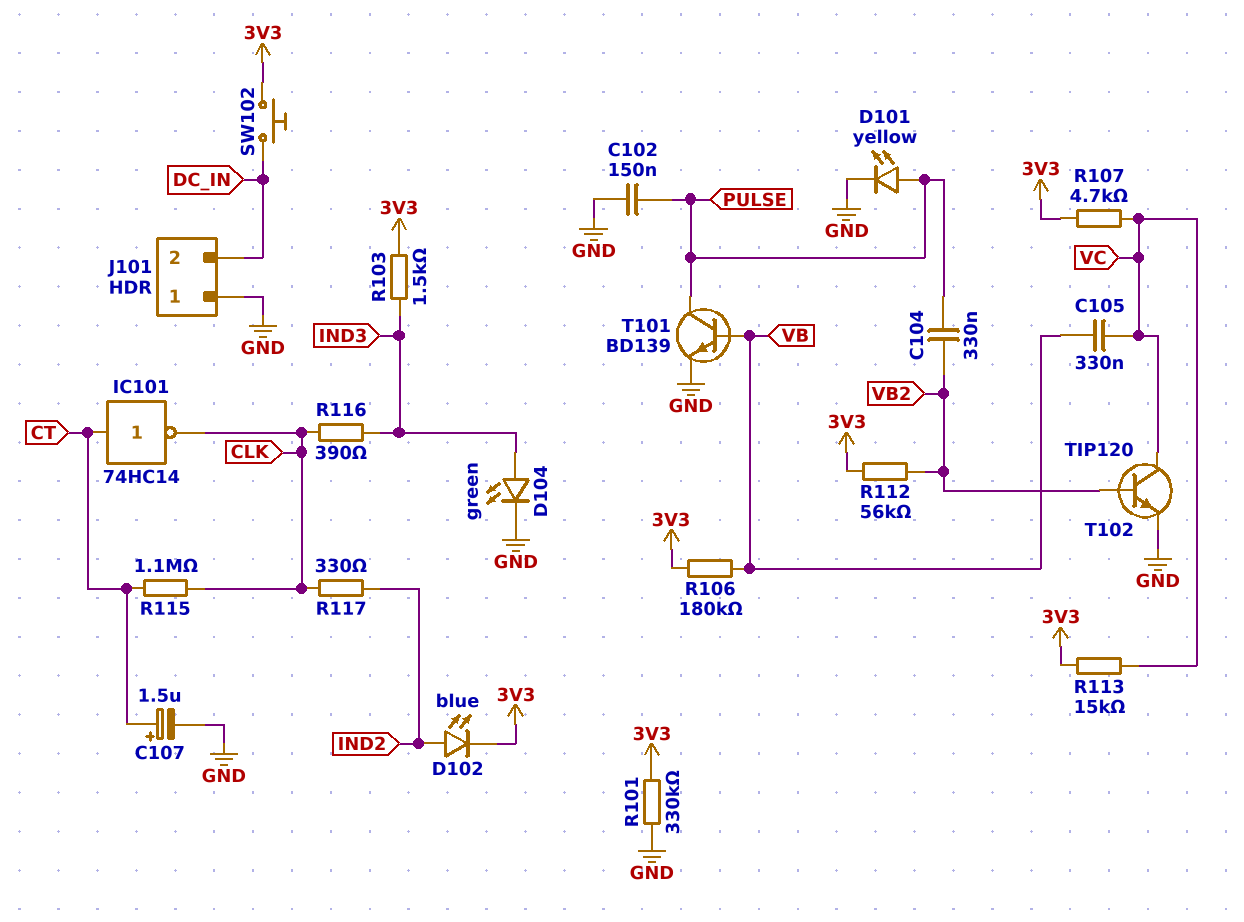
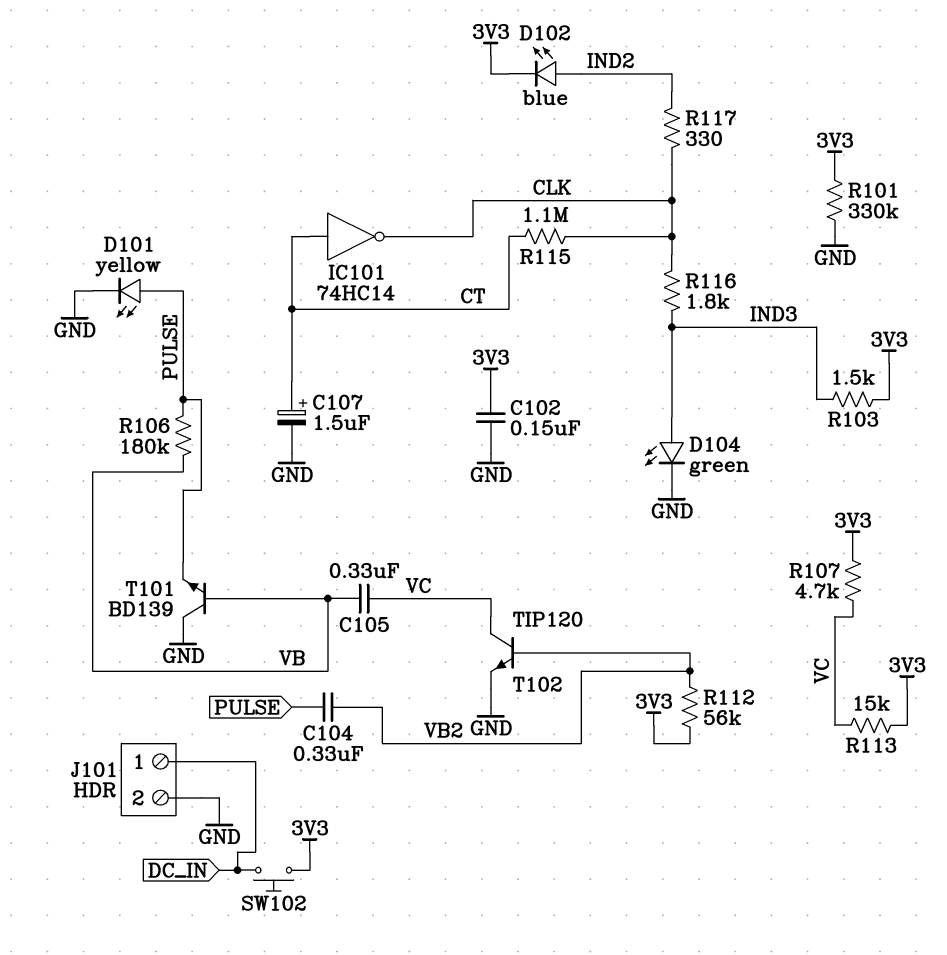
C102: 150nF (GND, PULSE) -> 150nF (3V3, GND)
J101 pin 1: GND -> DC_IN
J101 pin 2: DC_IN -> GND
R106: 180k (3V3, VB) -> 180k (PULSE, VB)
R116: 390 (CLK, IND3) -> 1.8k (CLK, IND3)
T101: NPN BD139 (B VB, C PULSE, E GND) -> NPN BD139 (B VB, C GND, E PULSE)

